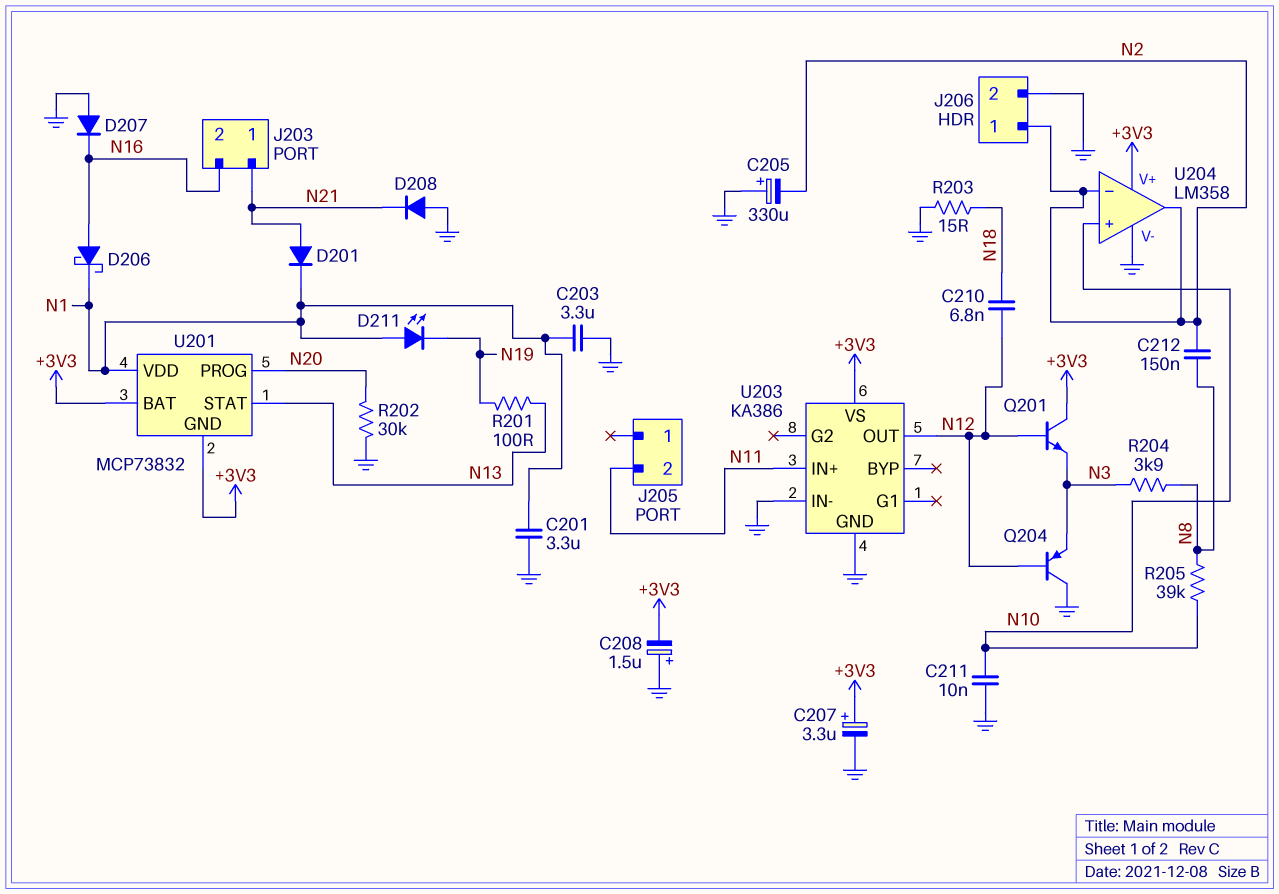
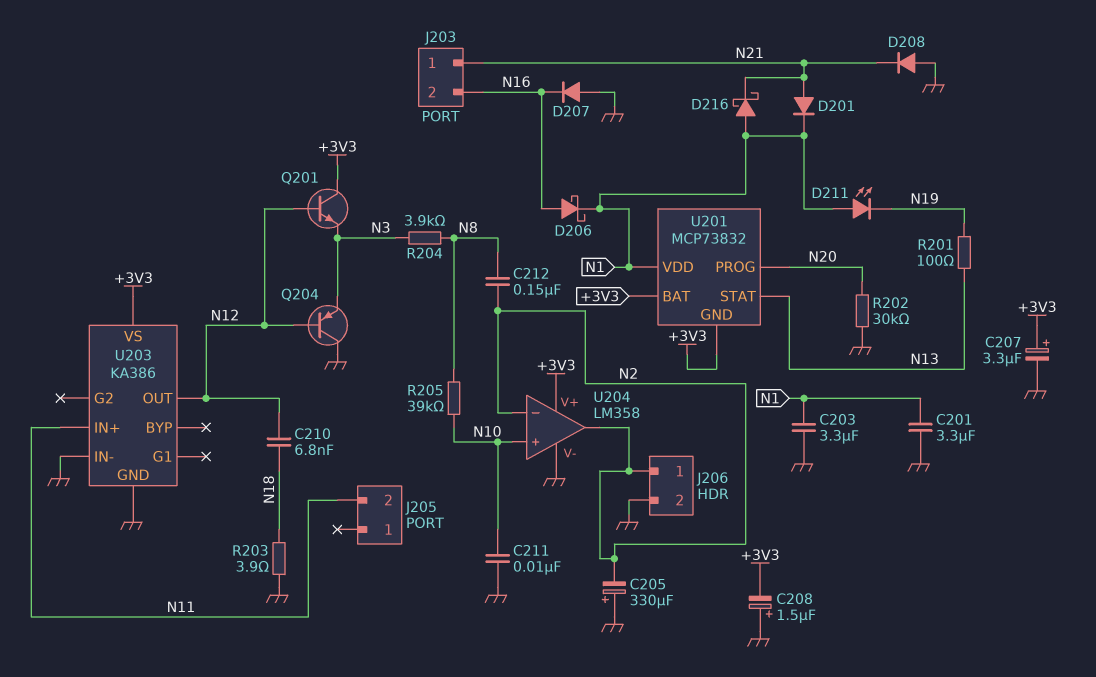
D216: none -> schottky (A N1, K N21)
R203: 15 (GND, N18) -> 3.9 (GND, N18)

